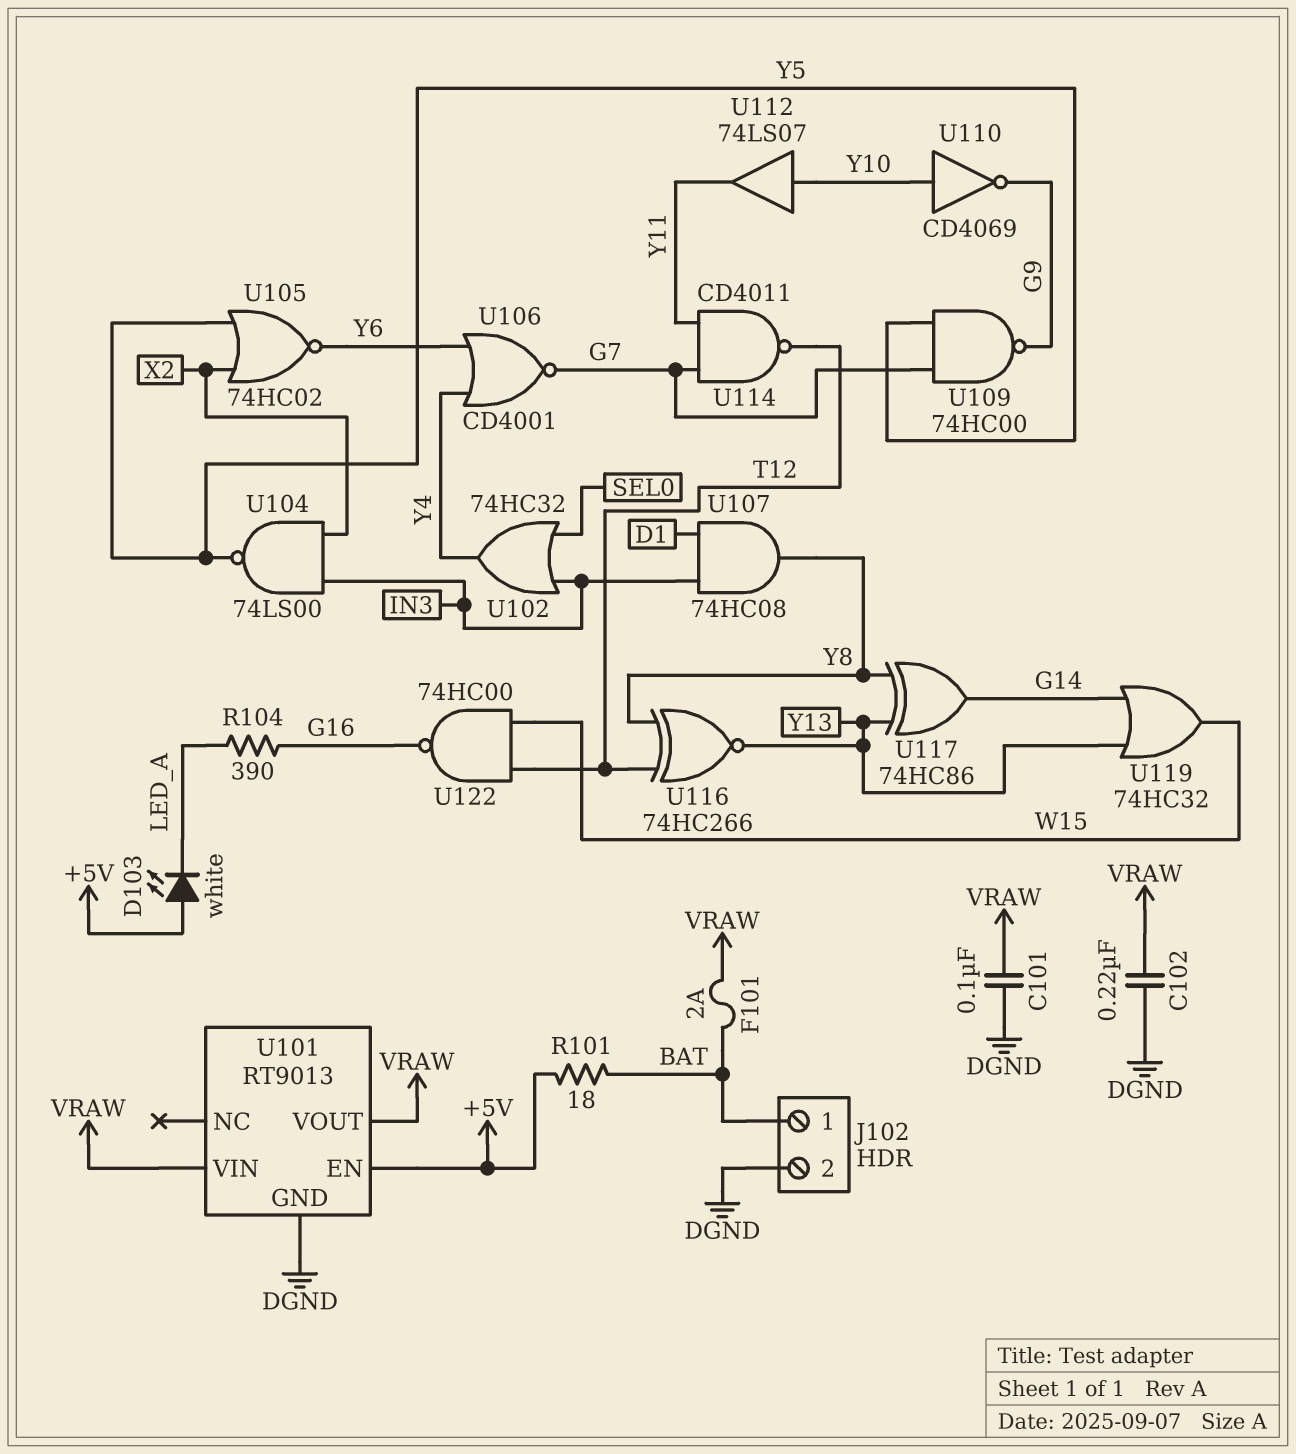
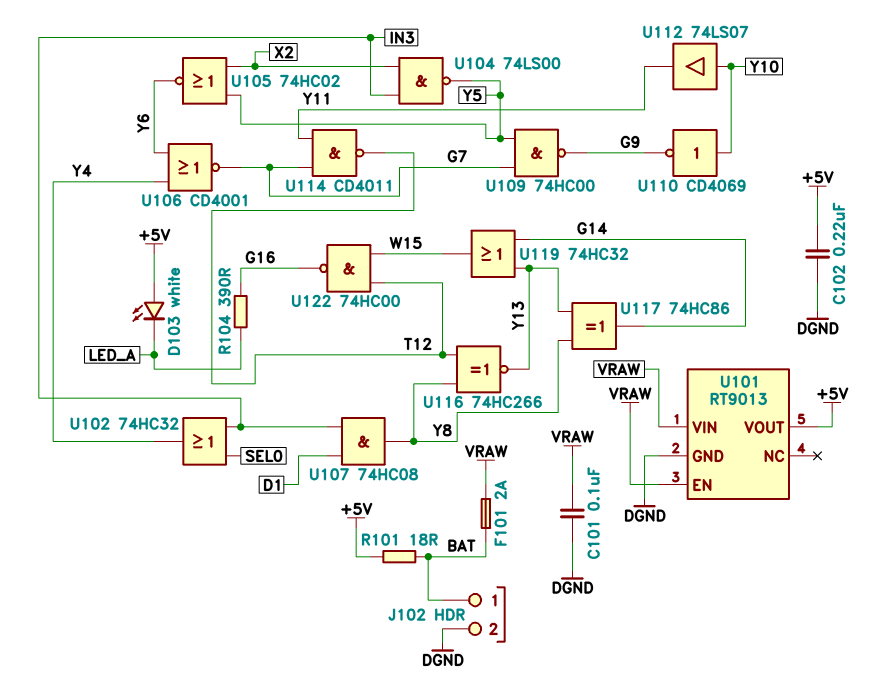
C102: 220nF (DGND, VRAW) -> 220nF (+5V, DGND)
U101 pin EN: +5V -> VRAW
U101 pin VOUT: VRAW -> +5V

